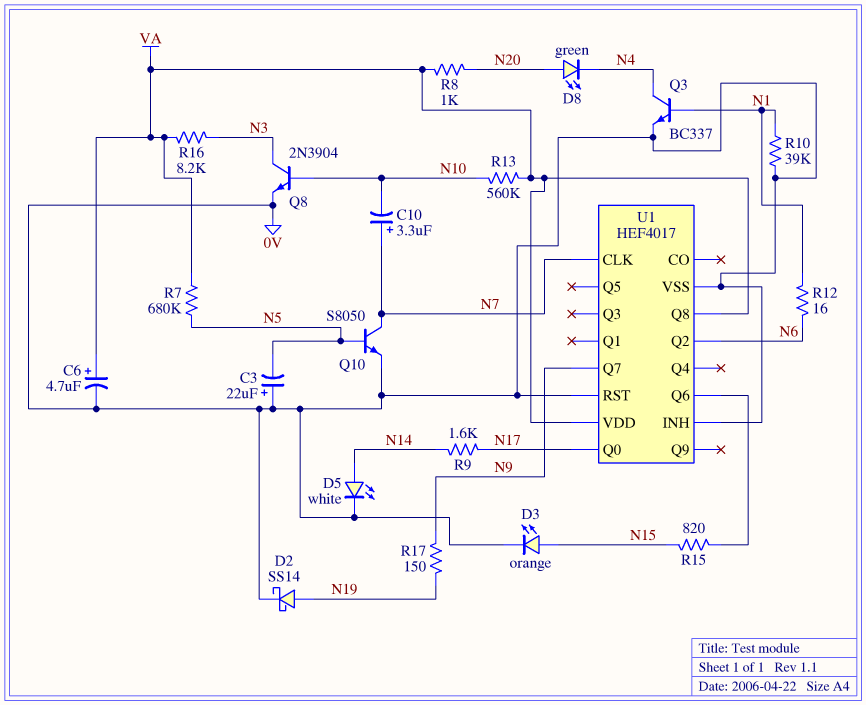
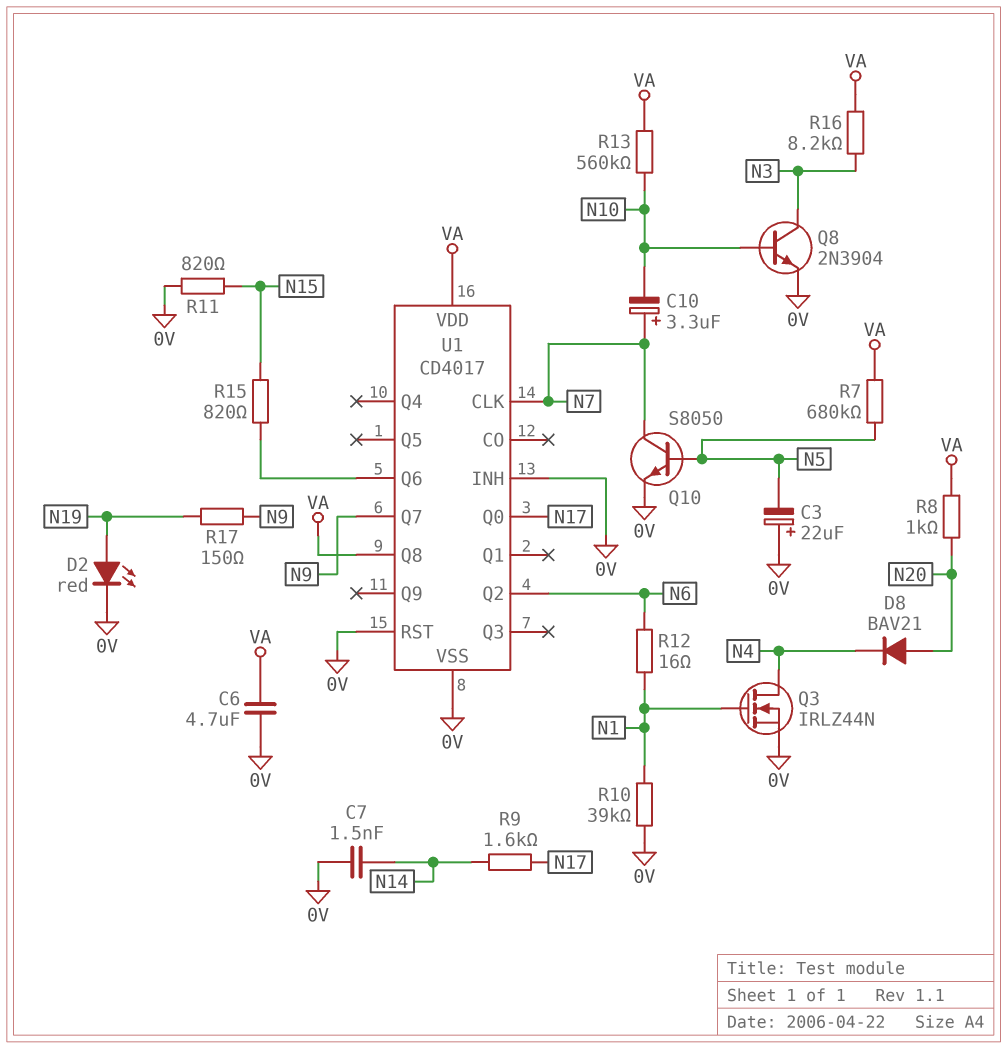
C6: 4.7uF (plus VA, minus 0V) -> 4.7uF (0V, VA)
C7: none -> 1.5nF (0V, N14)
D2: schottky SS14 (A N19, K 0V) -> LED red (A N19, K 0V)
D3: LED orange (A N15, K 0V) -> none
D5: LED white (A N14, K 0V) -> none
D8: LED green (A N20, K N4) -> diode BAV21 (A N20, K N4)
Q3: NPN BC337 (B N1, C N4, E 0V) -> NMOS IRLZ44N (G N1, D N4, S 0V)
R11: none -> 820 (0V, N15)
U1: HEF4017 -> CD4017

